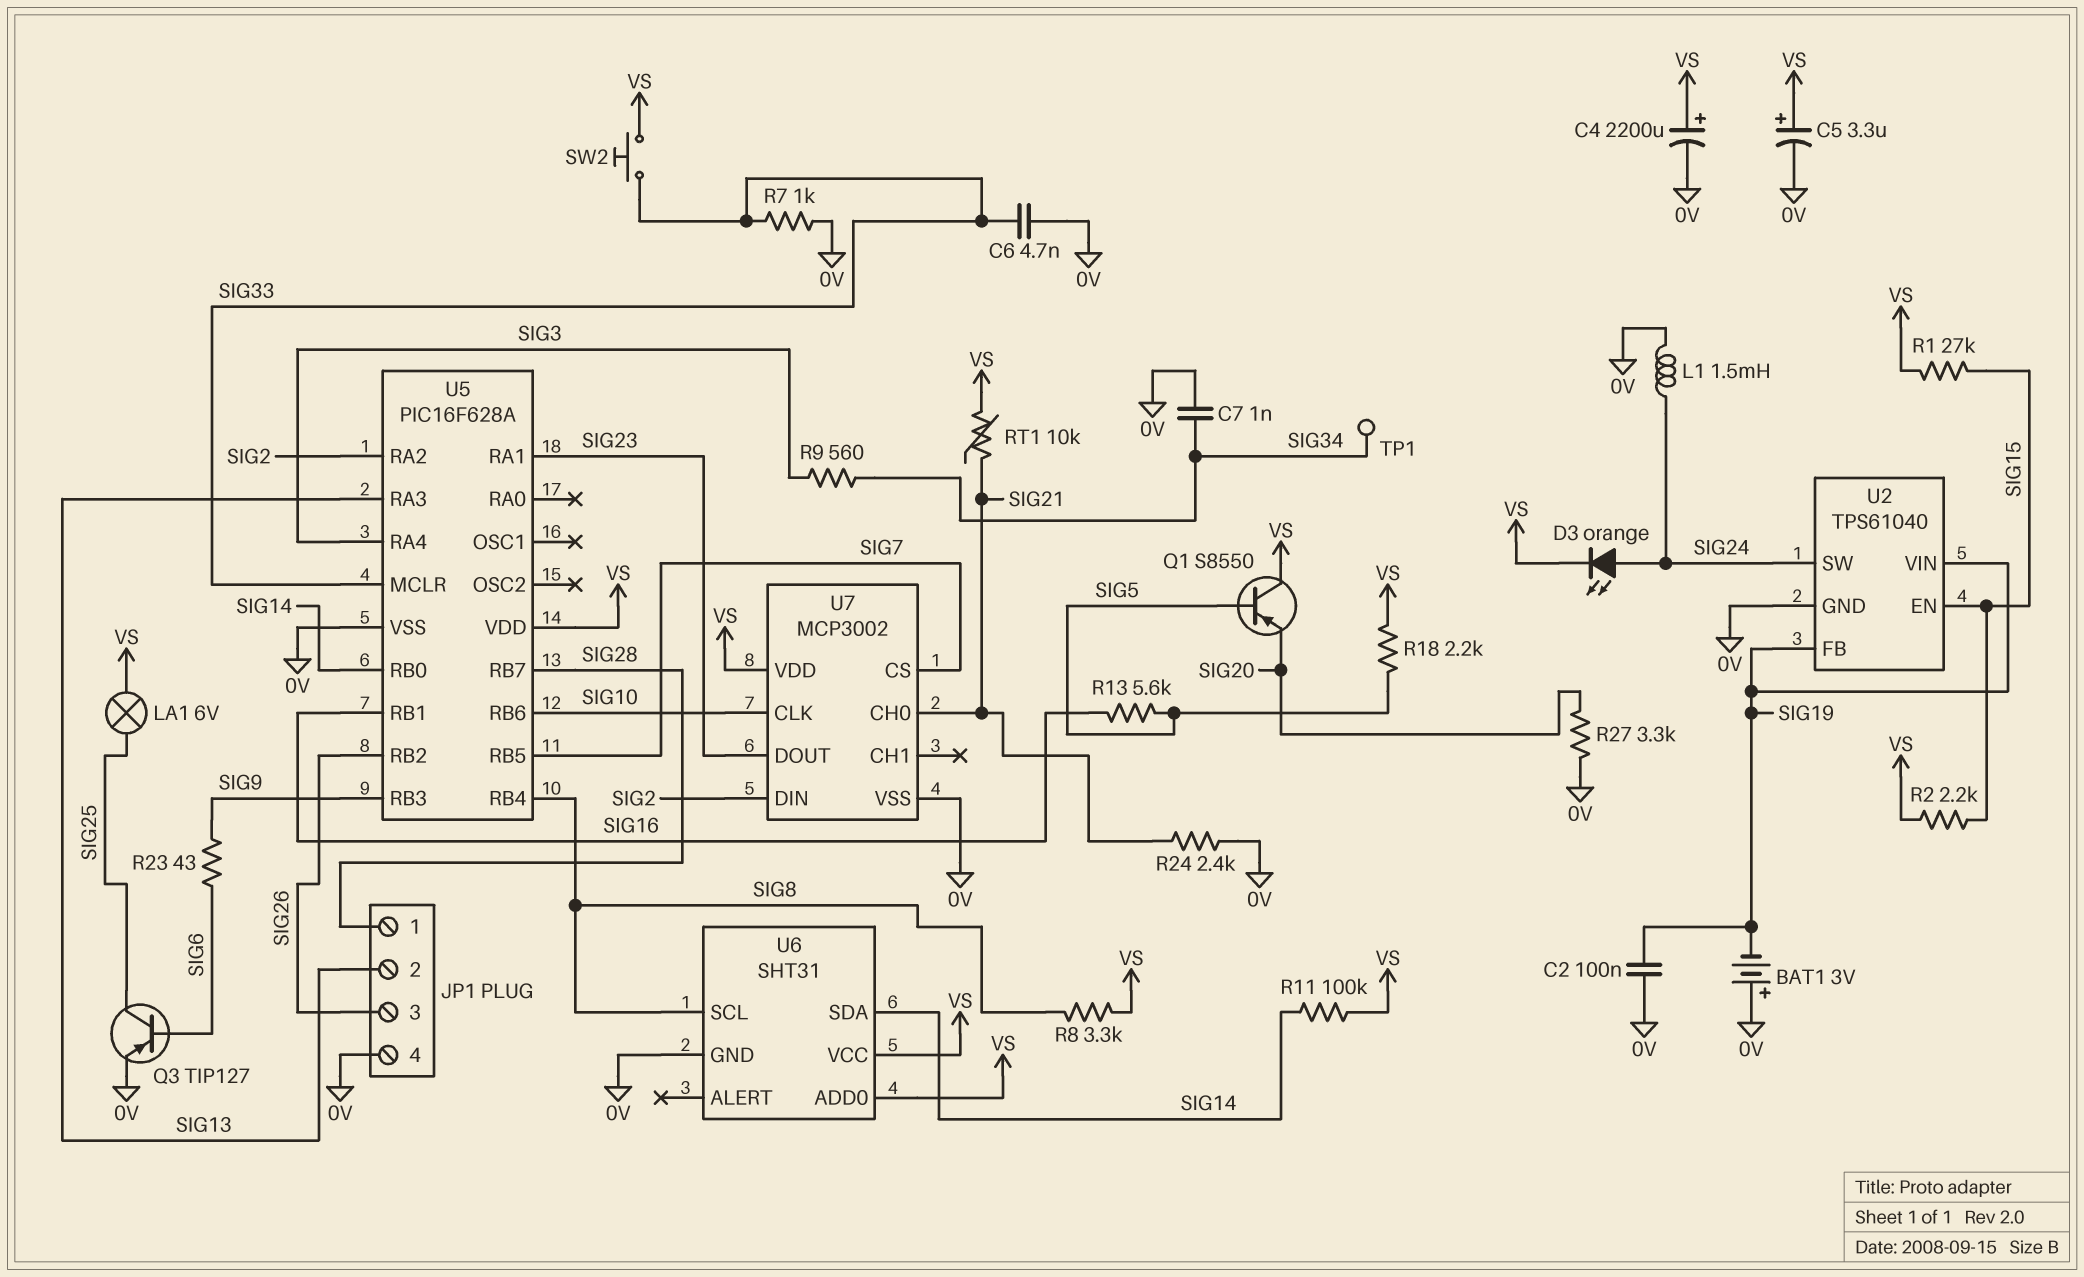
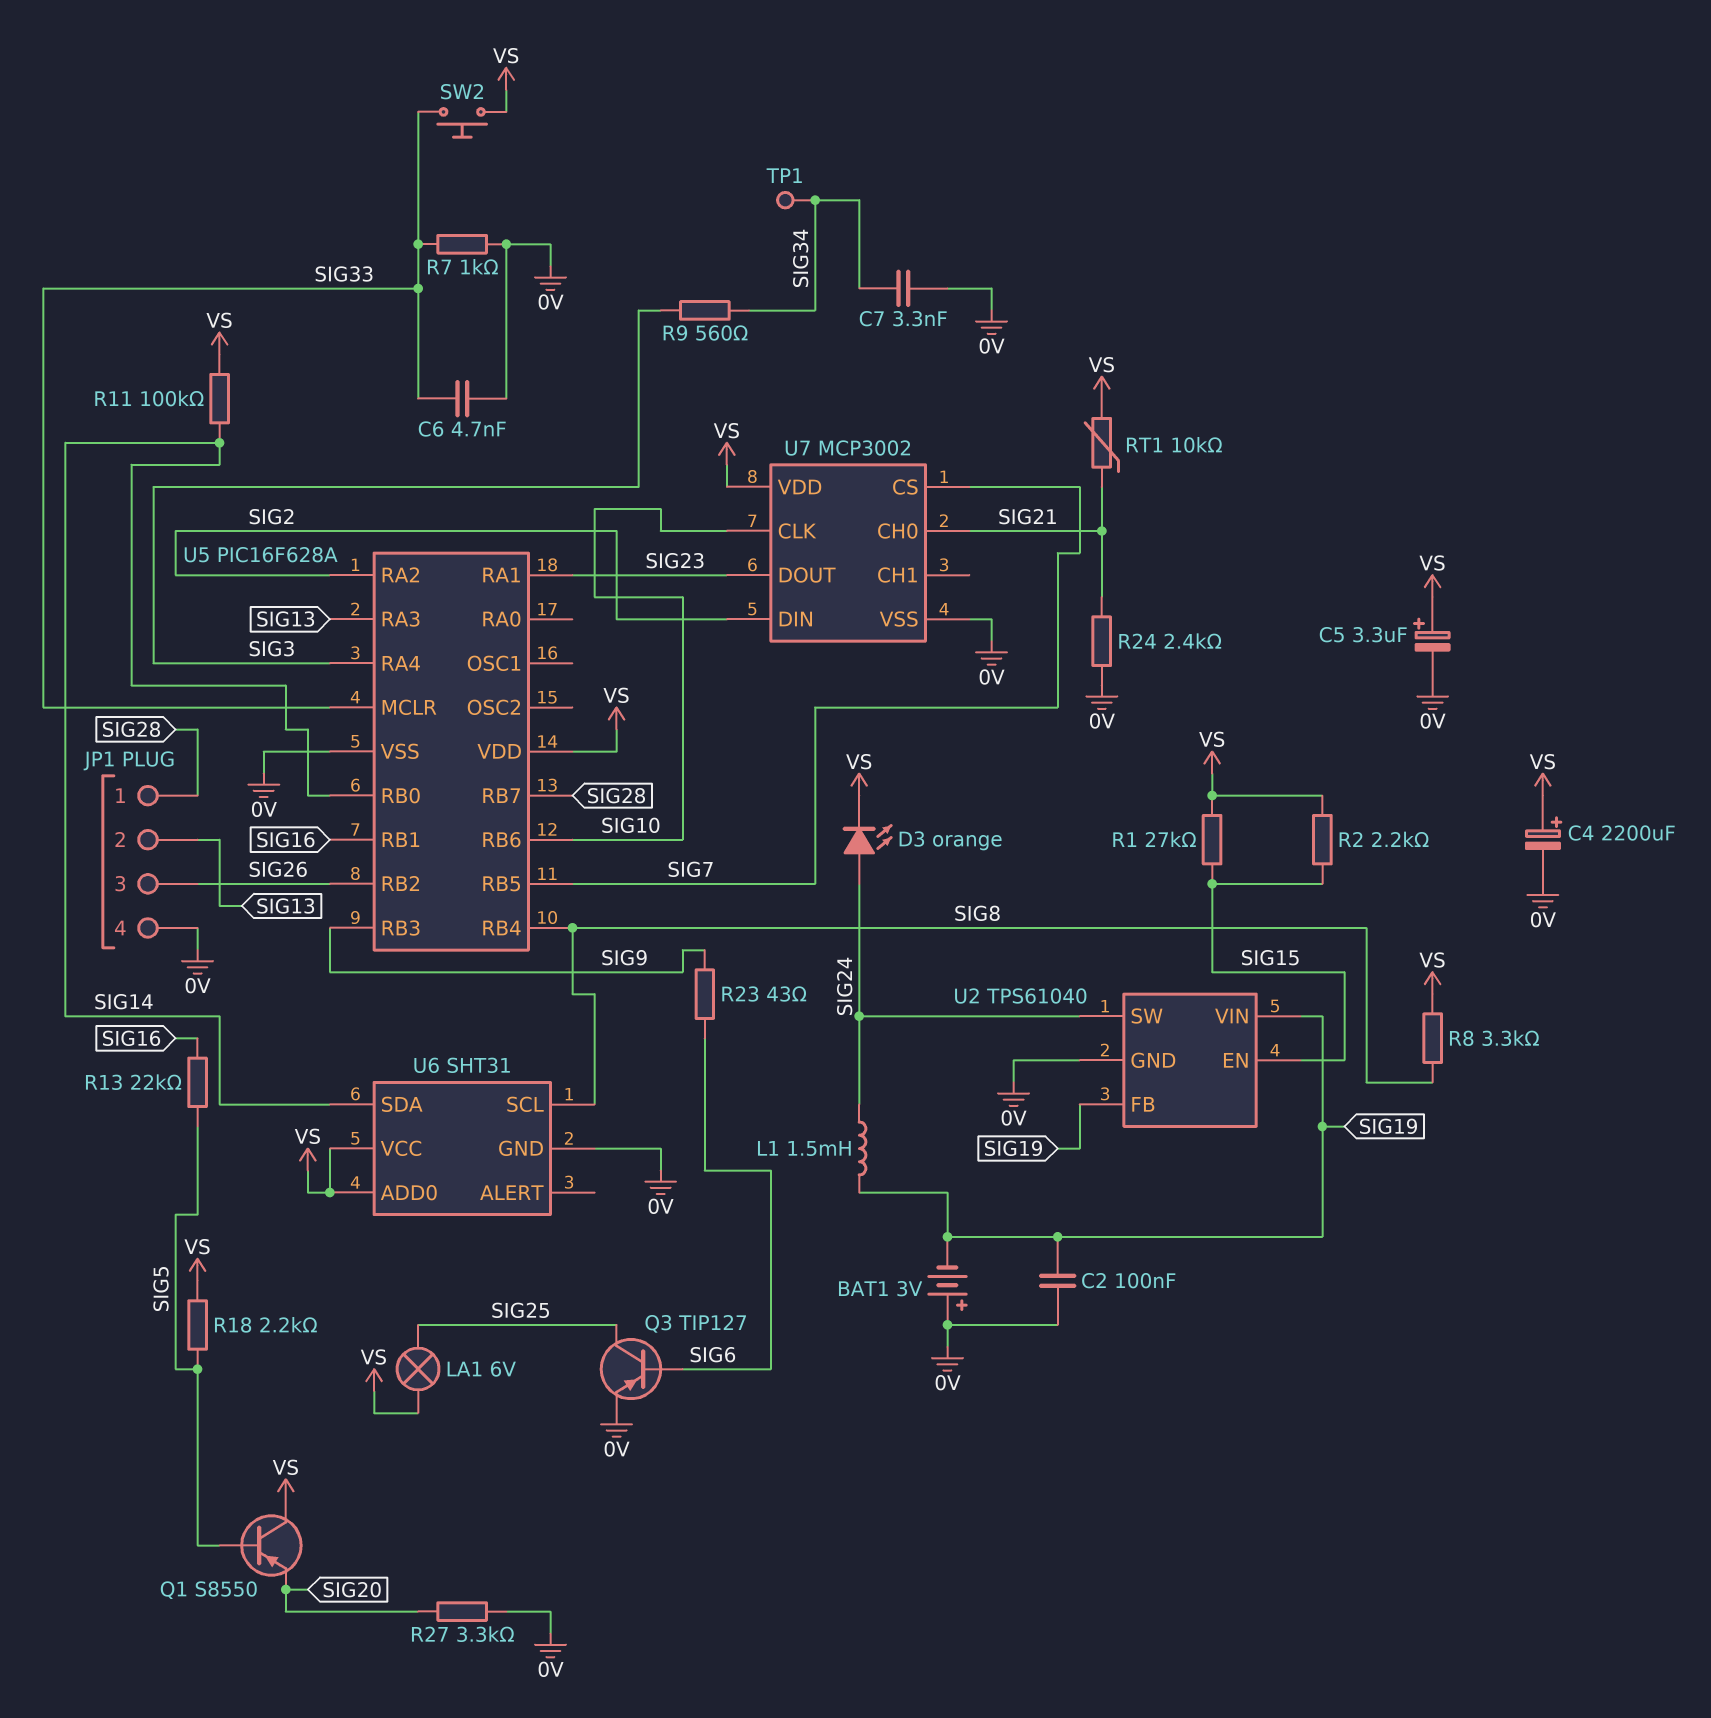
C7: 1nF (0V, SIG34) -> 3.3nF (0V, SIG34)
L1: 1.5mH (0V, SIG24) -> 1.5mH (SIG19, SIG24)
R13: 5.6k (SIG5, SIG16) -> 22k (SIG5, SIG16)

